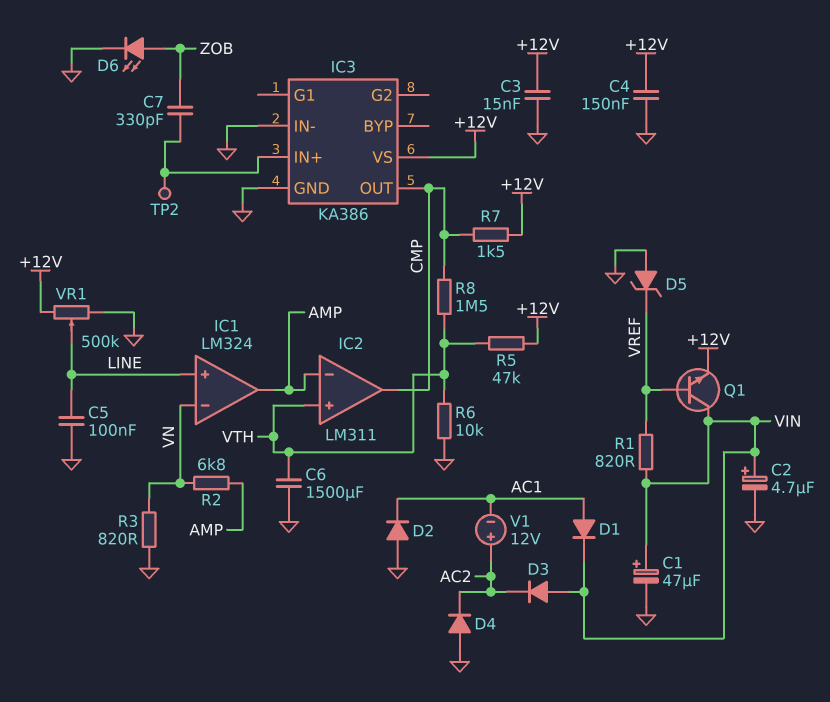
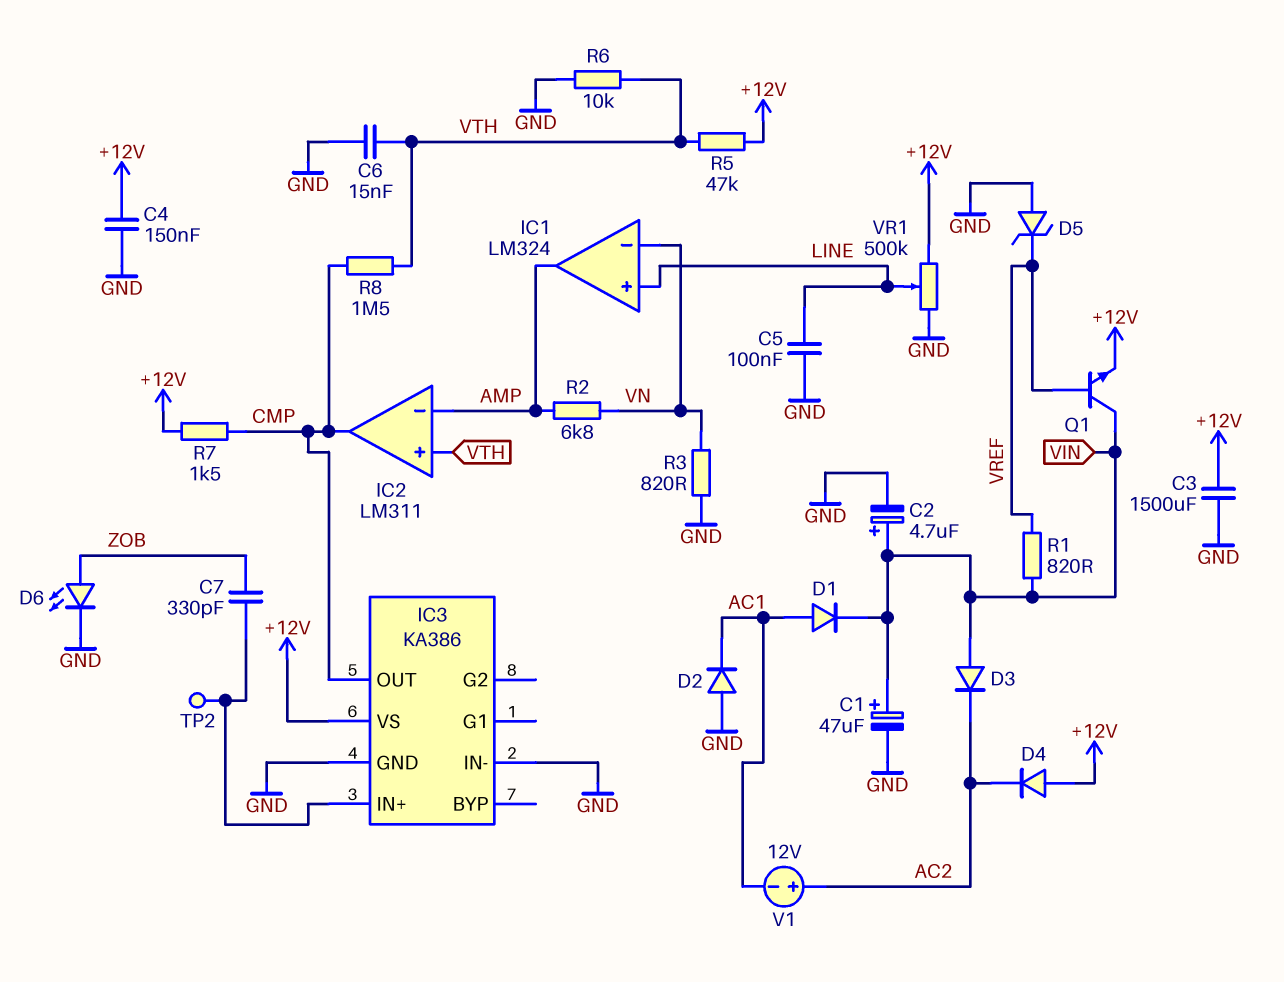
C3: 15nF (+12V, GND) -> 1500uF (+12V, GND)
C6: 1500uF (GND, VTH) -> 15nF (GND, VTH)
D4: diode (A GND, K AC2) -> diode (A +12V, K AC2)

